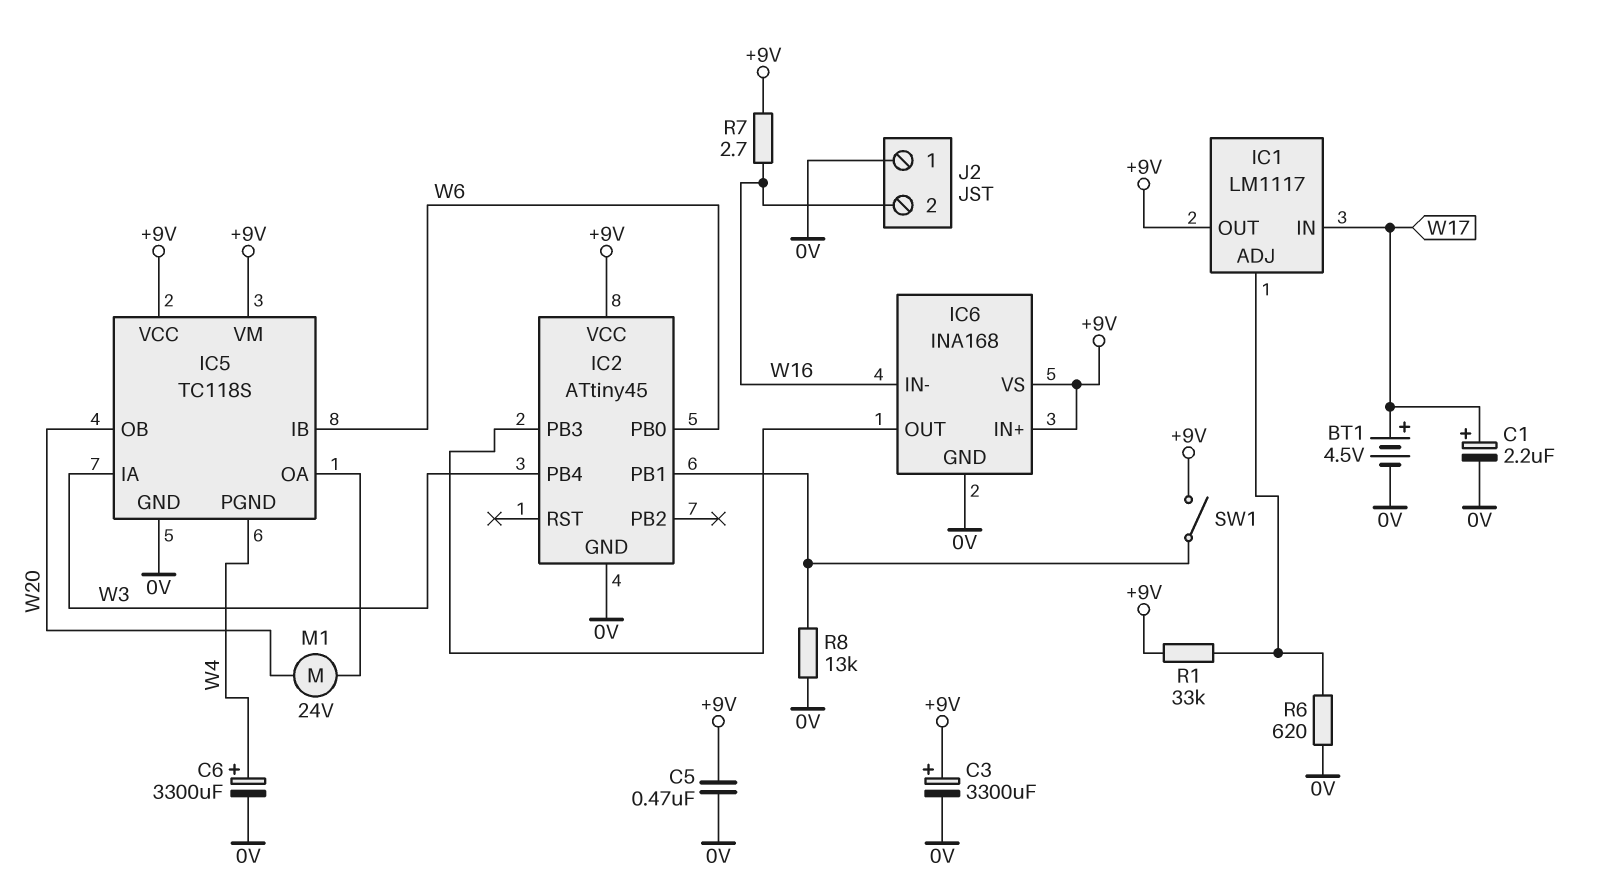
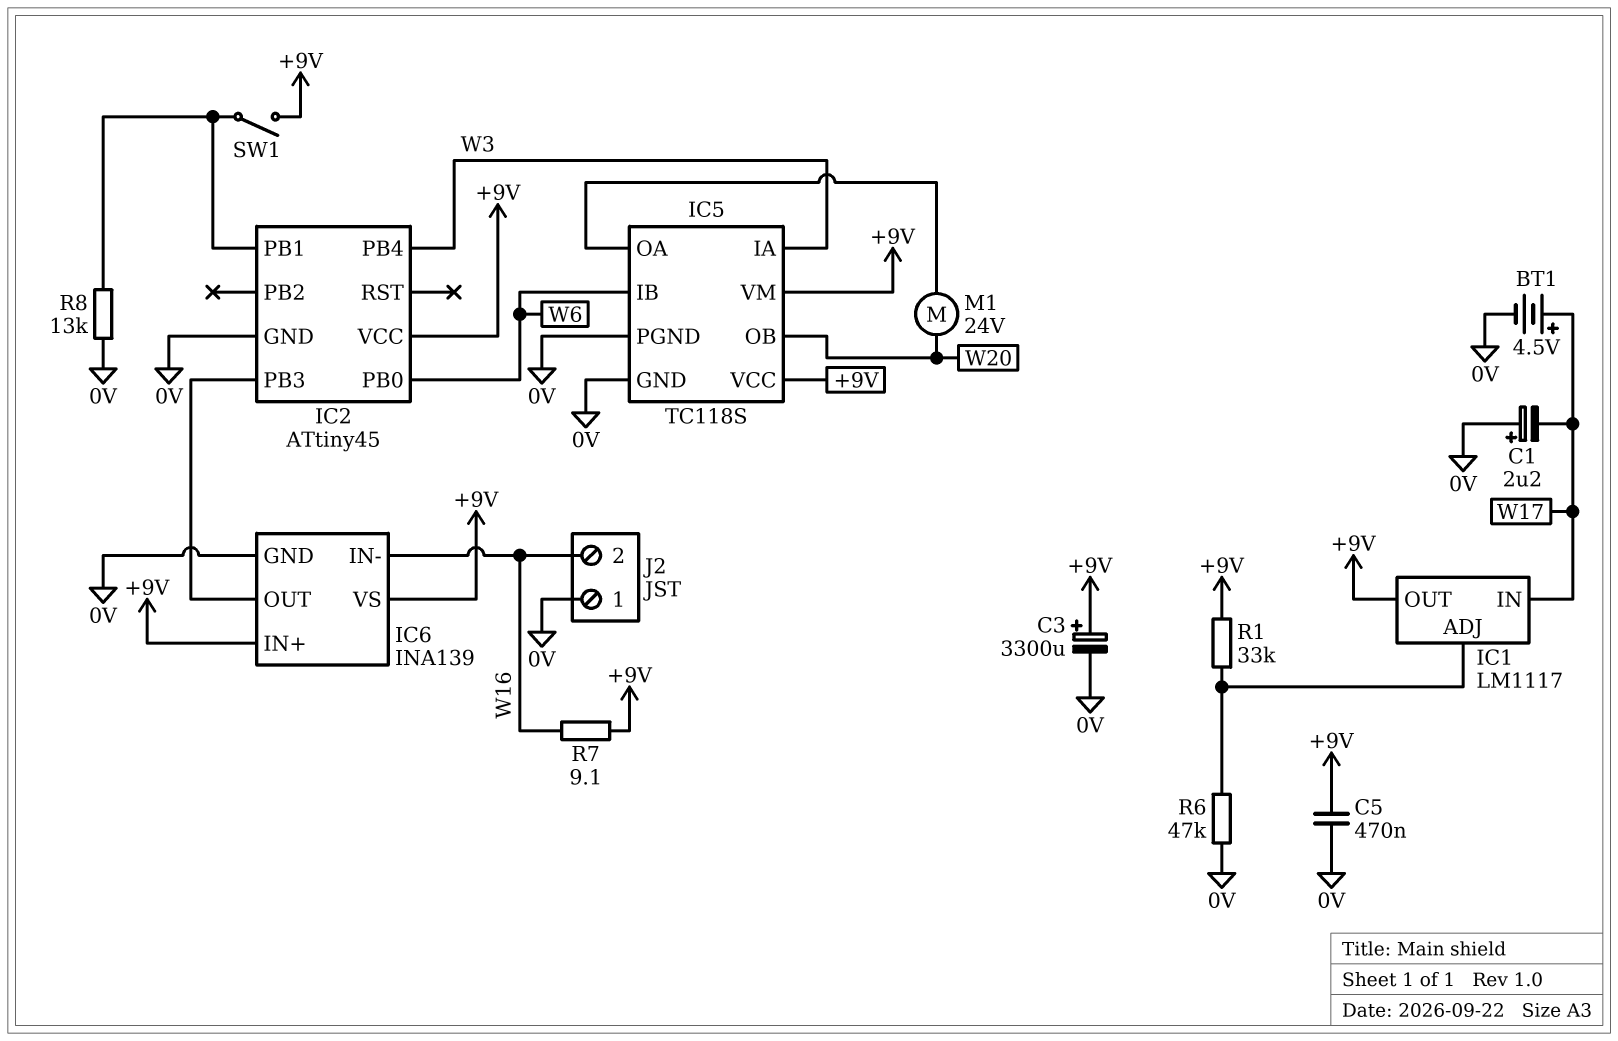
C1: 2.2uF (plus W17, minus 0V) -> 2.2uF (plus 0V, minus W17)
C6: 3300uF (plus W4, minus 0V) -> none
IC5 pin PGND: W4 -> 0V
IC6: INA168 -> INA139
R6: 620 (0V, IC1/ADJ) -> 47k (0V, IC1/ADJ)
R7: 2.7 (+9V, W16) -> 9.1 (+9V, W16)

